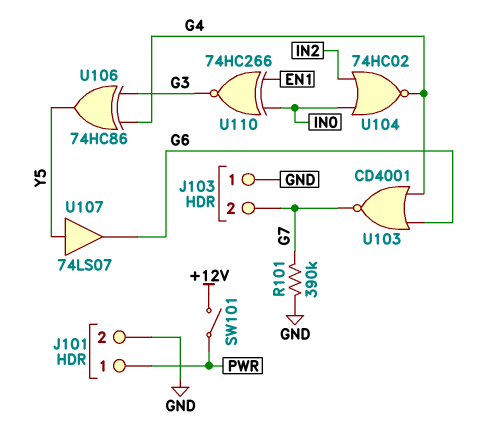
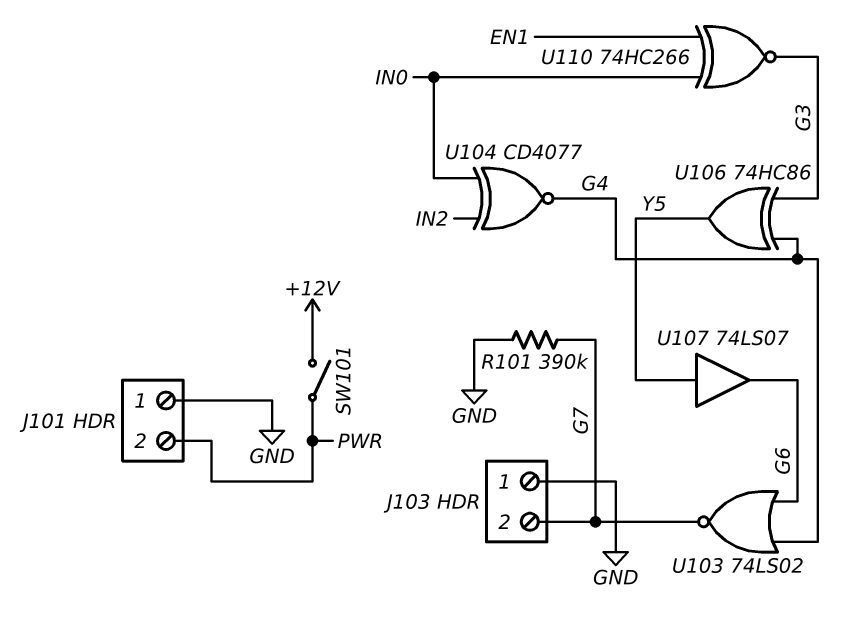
J101 pin 1: PWR -> GND
J101 pin 2: GND -> PWR
U103: NOR CD4001 (in G4, in G6, out G7) -> NOR 74LS02 (in G4, in G6, out G7)
U104: NOR 74HC02 (in IN0, in IN2, out G4) -> XNOR CD4077 (in IN0, in IN2, out G4)

